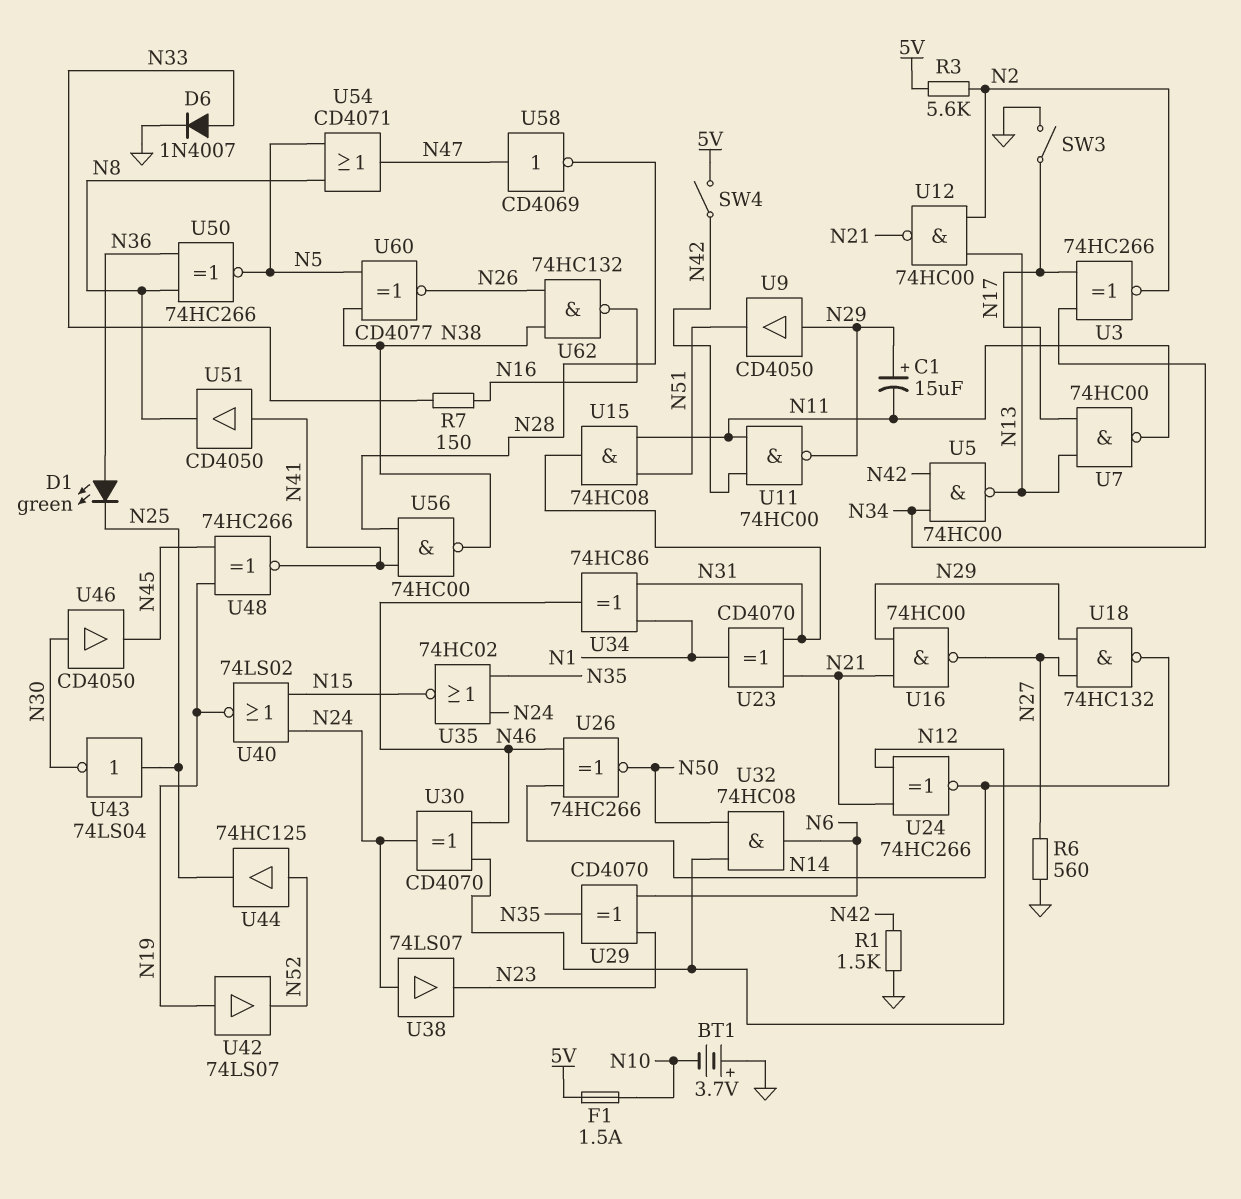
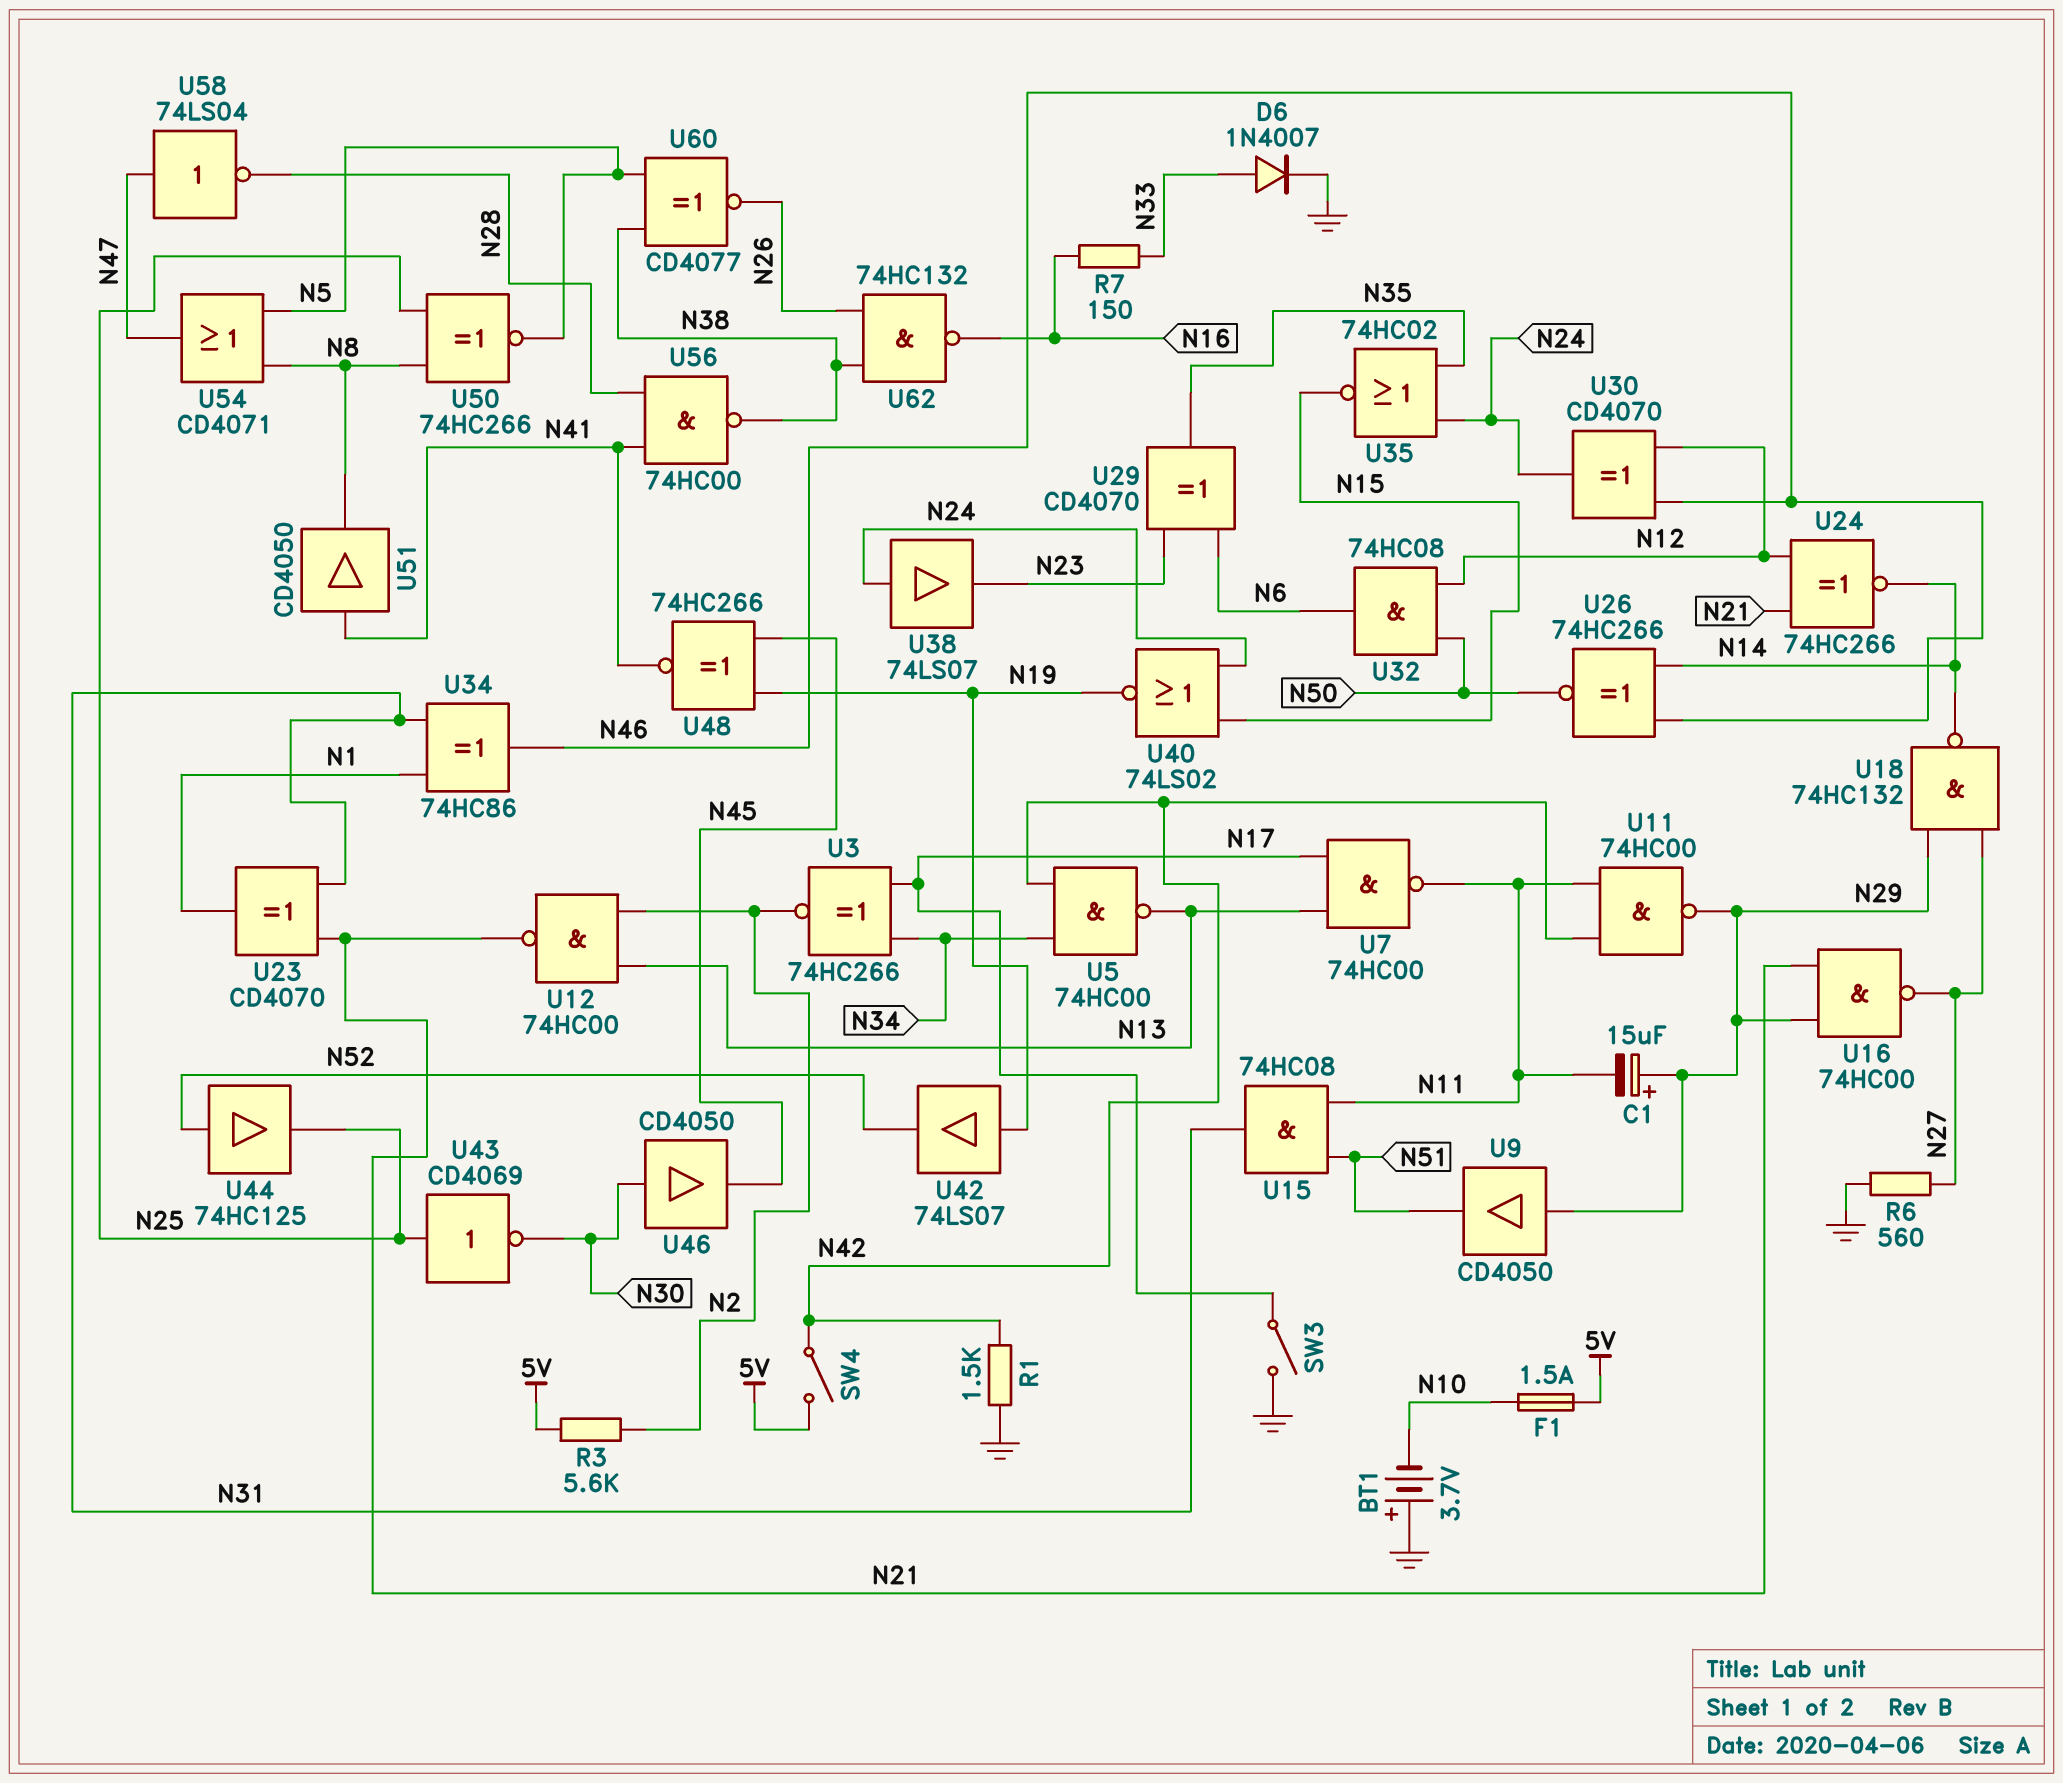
D1: LED green (A N36, K N25) -> none
U43: NOT 74LS04 (in N25, out N30) -> NOT CD4069 (in N25, out N30)
U50: XNOR 74HC266 (in N8, in N36, out N5) -> XNOR 74HC266 (in N8, in N25, out N5)
U58: NOT CD4069 (in N47, out N28) -> NOT 74LS04 (in N47, out N28)

